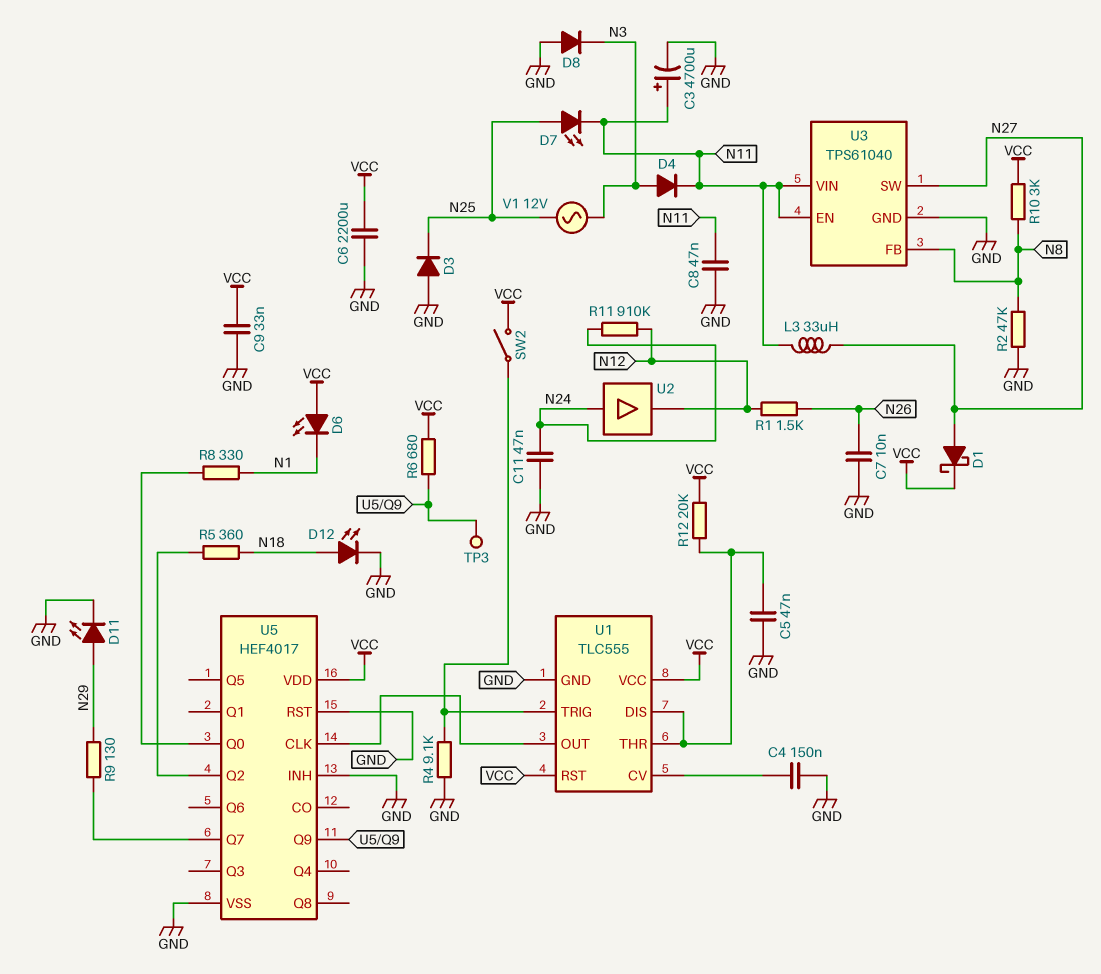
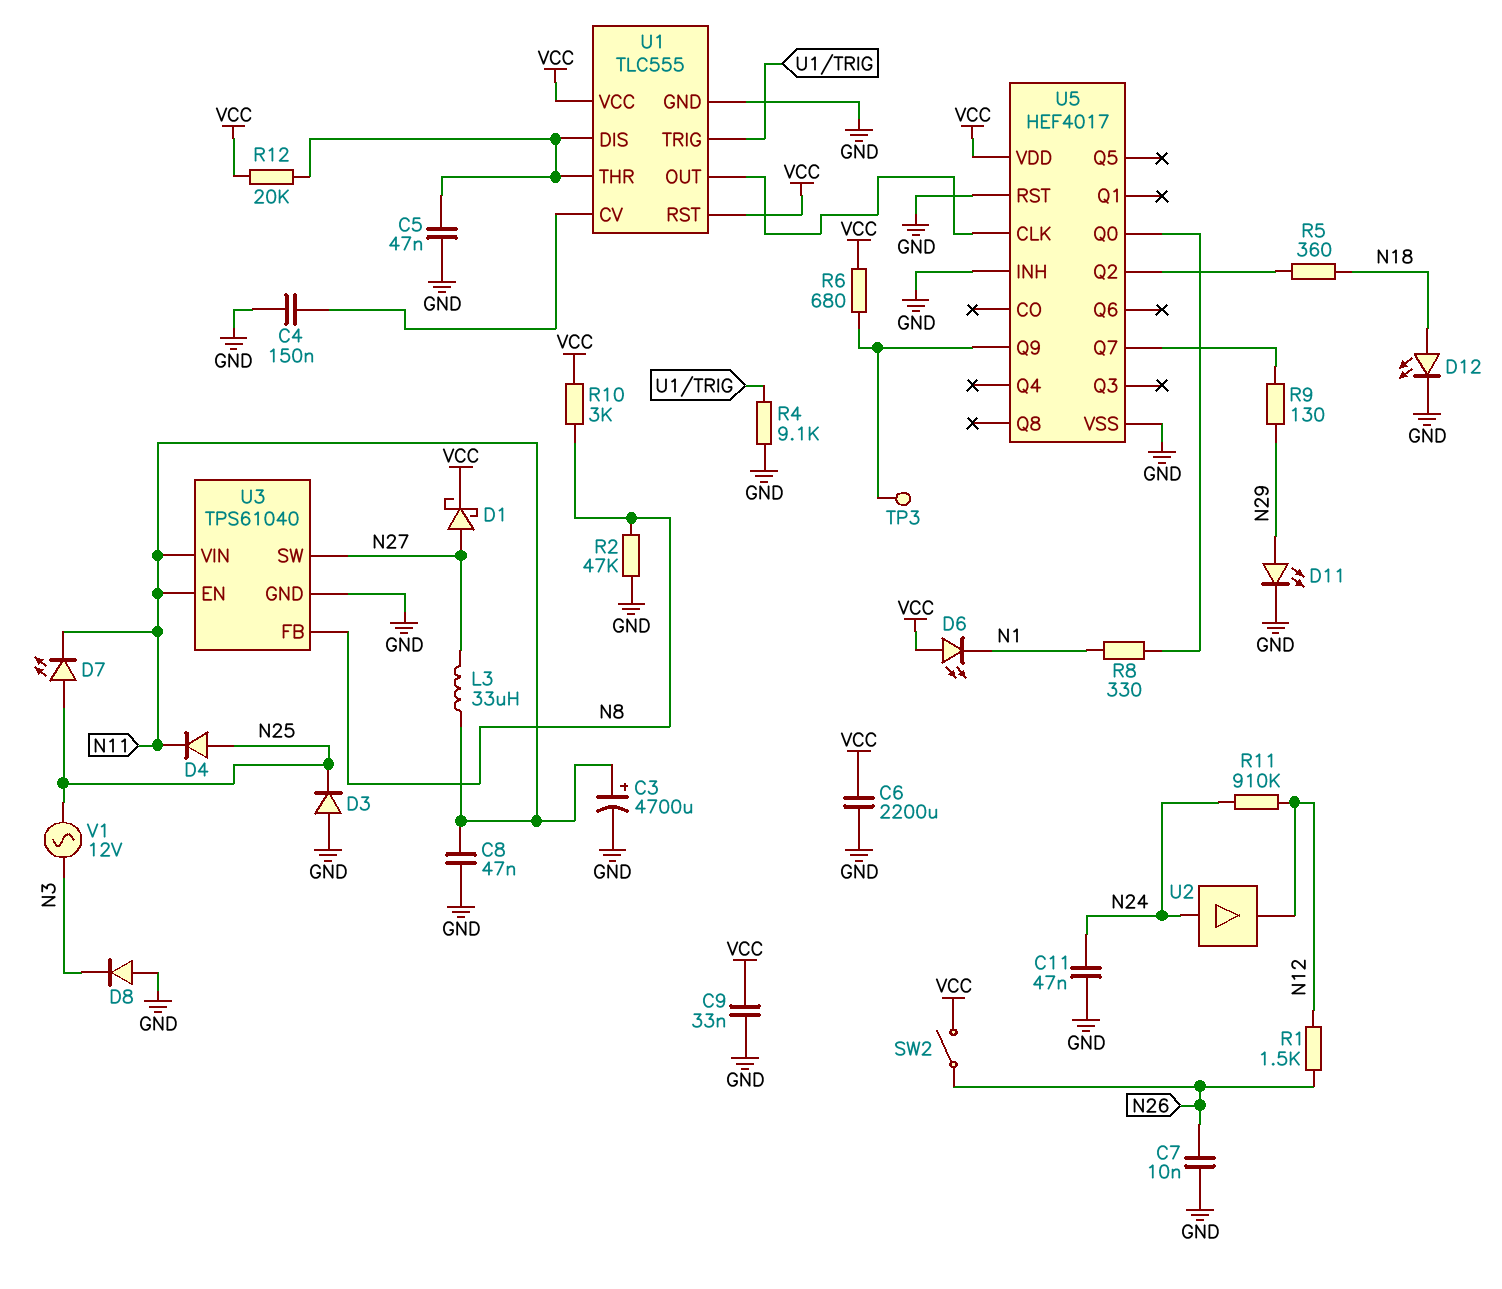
D4: diode (A N3, K N11) -> diode (A N25, K N11)
SW2: switch (U1/TRIG, VCC) -> switch (N26, VCC)

